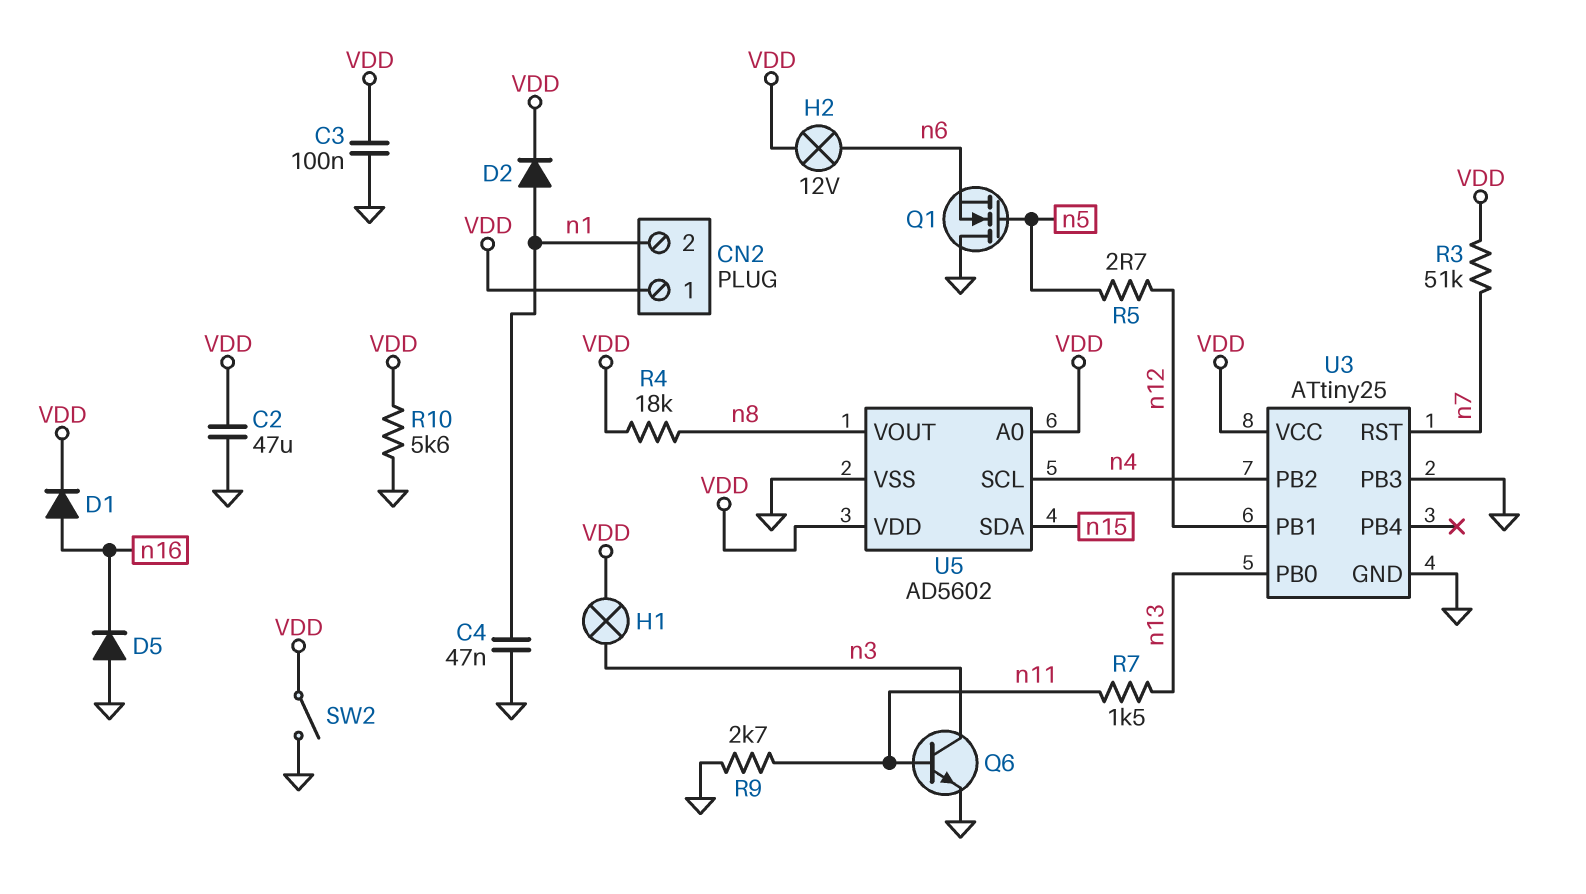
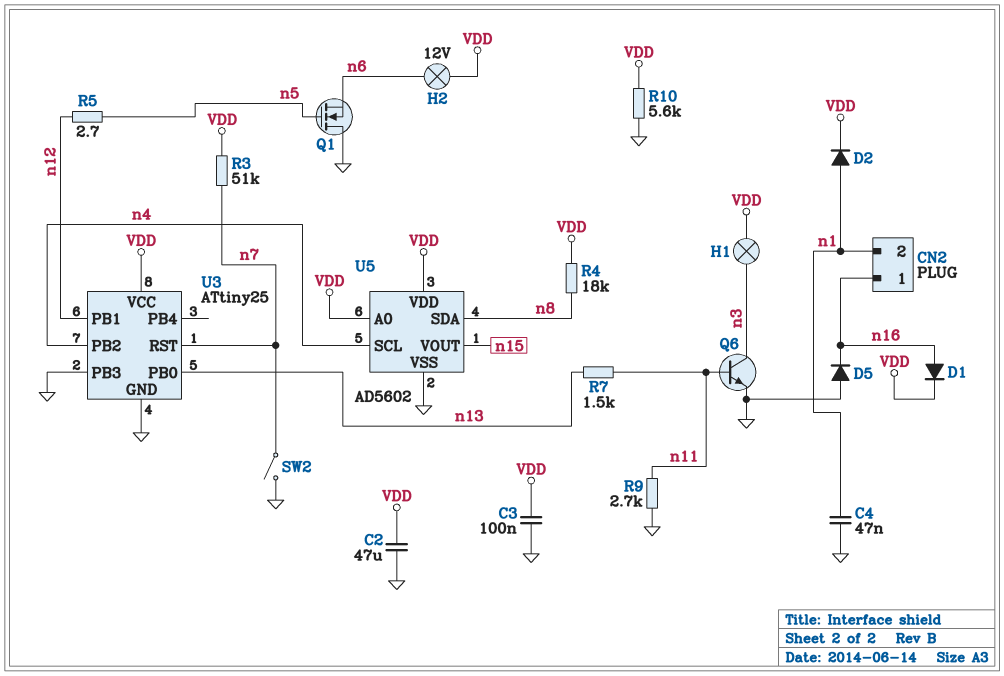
CN2 pin 1: VDD -> n16
SW2: switch (GND, VDD) -> switch (GND, n7)
U5 pin SDA: n15 -> n8
U5 pin VOUT: n8 -> n15

